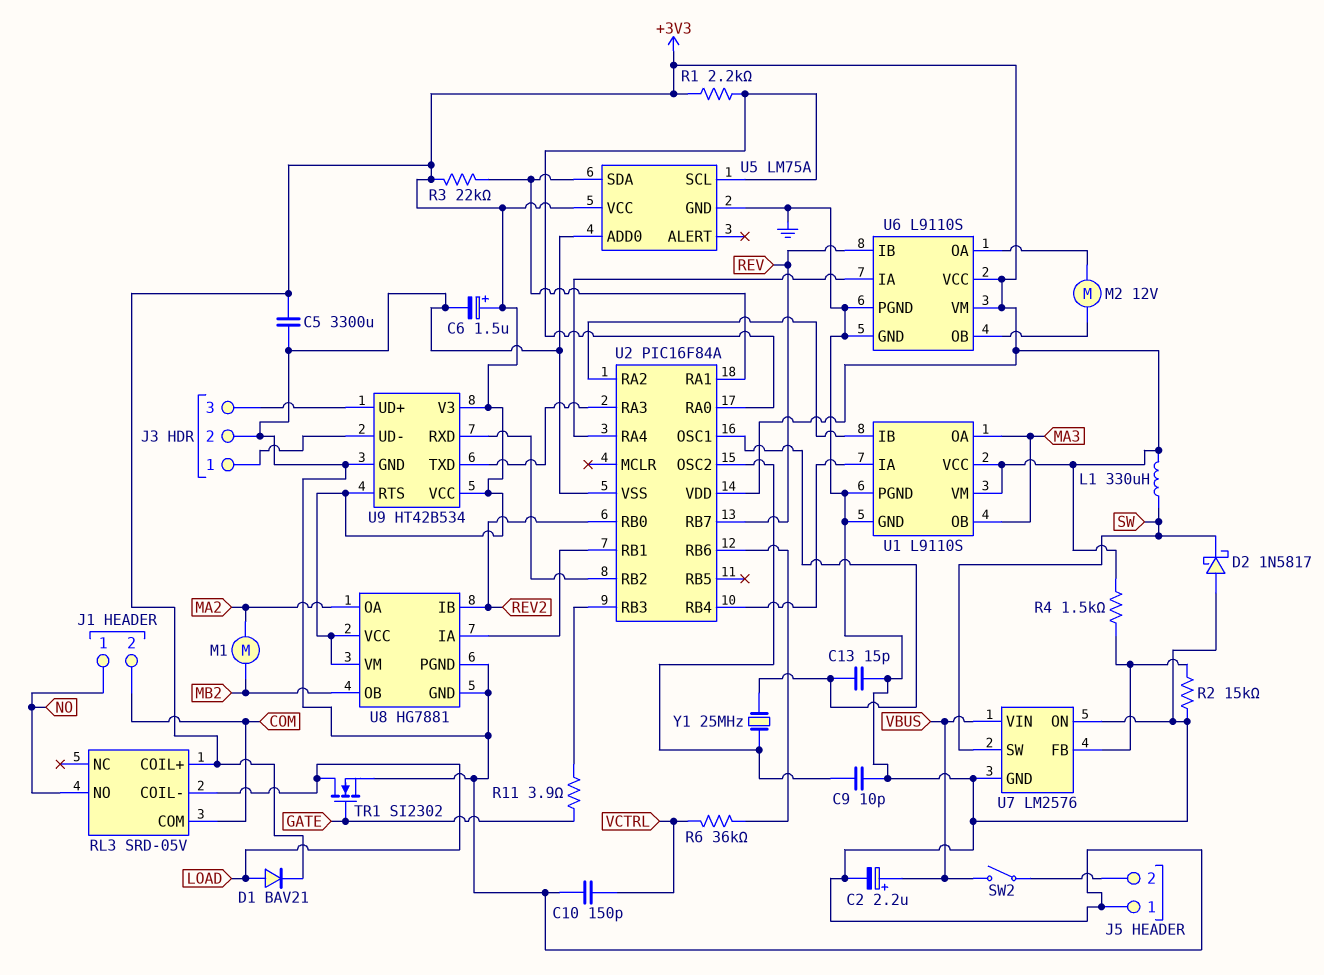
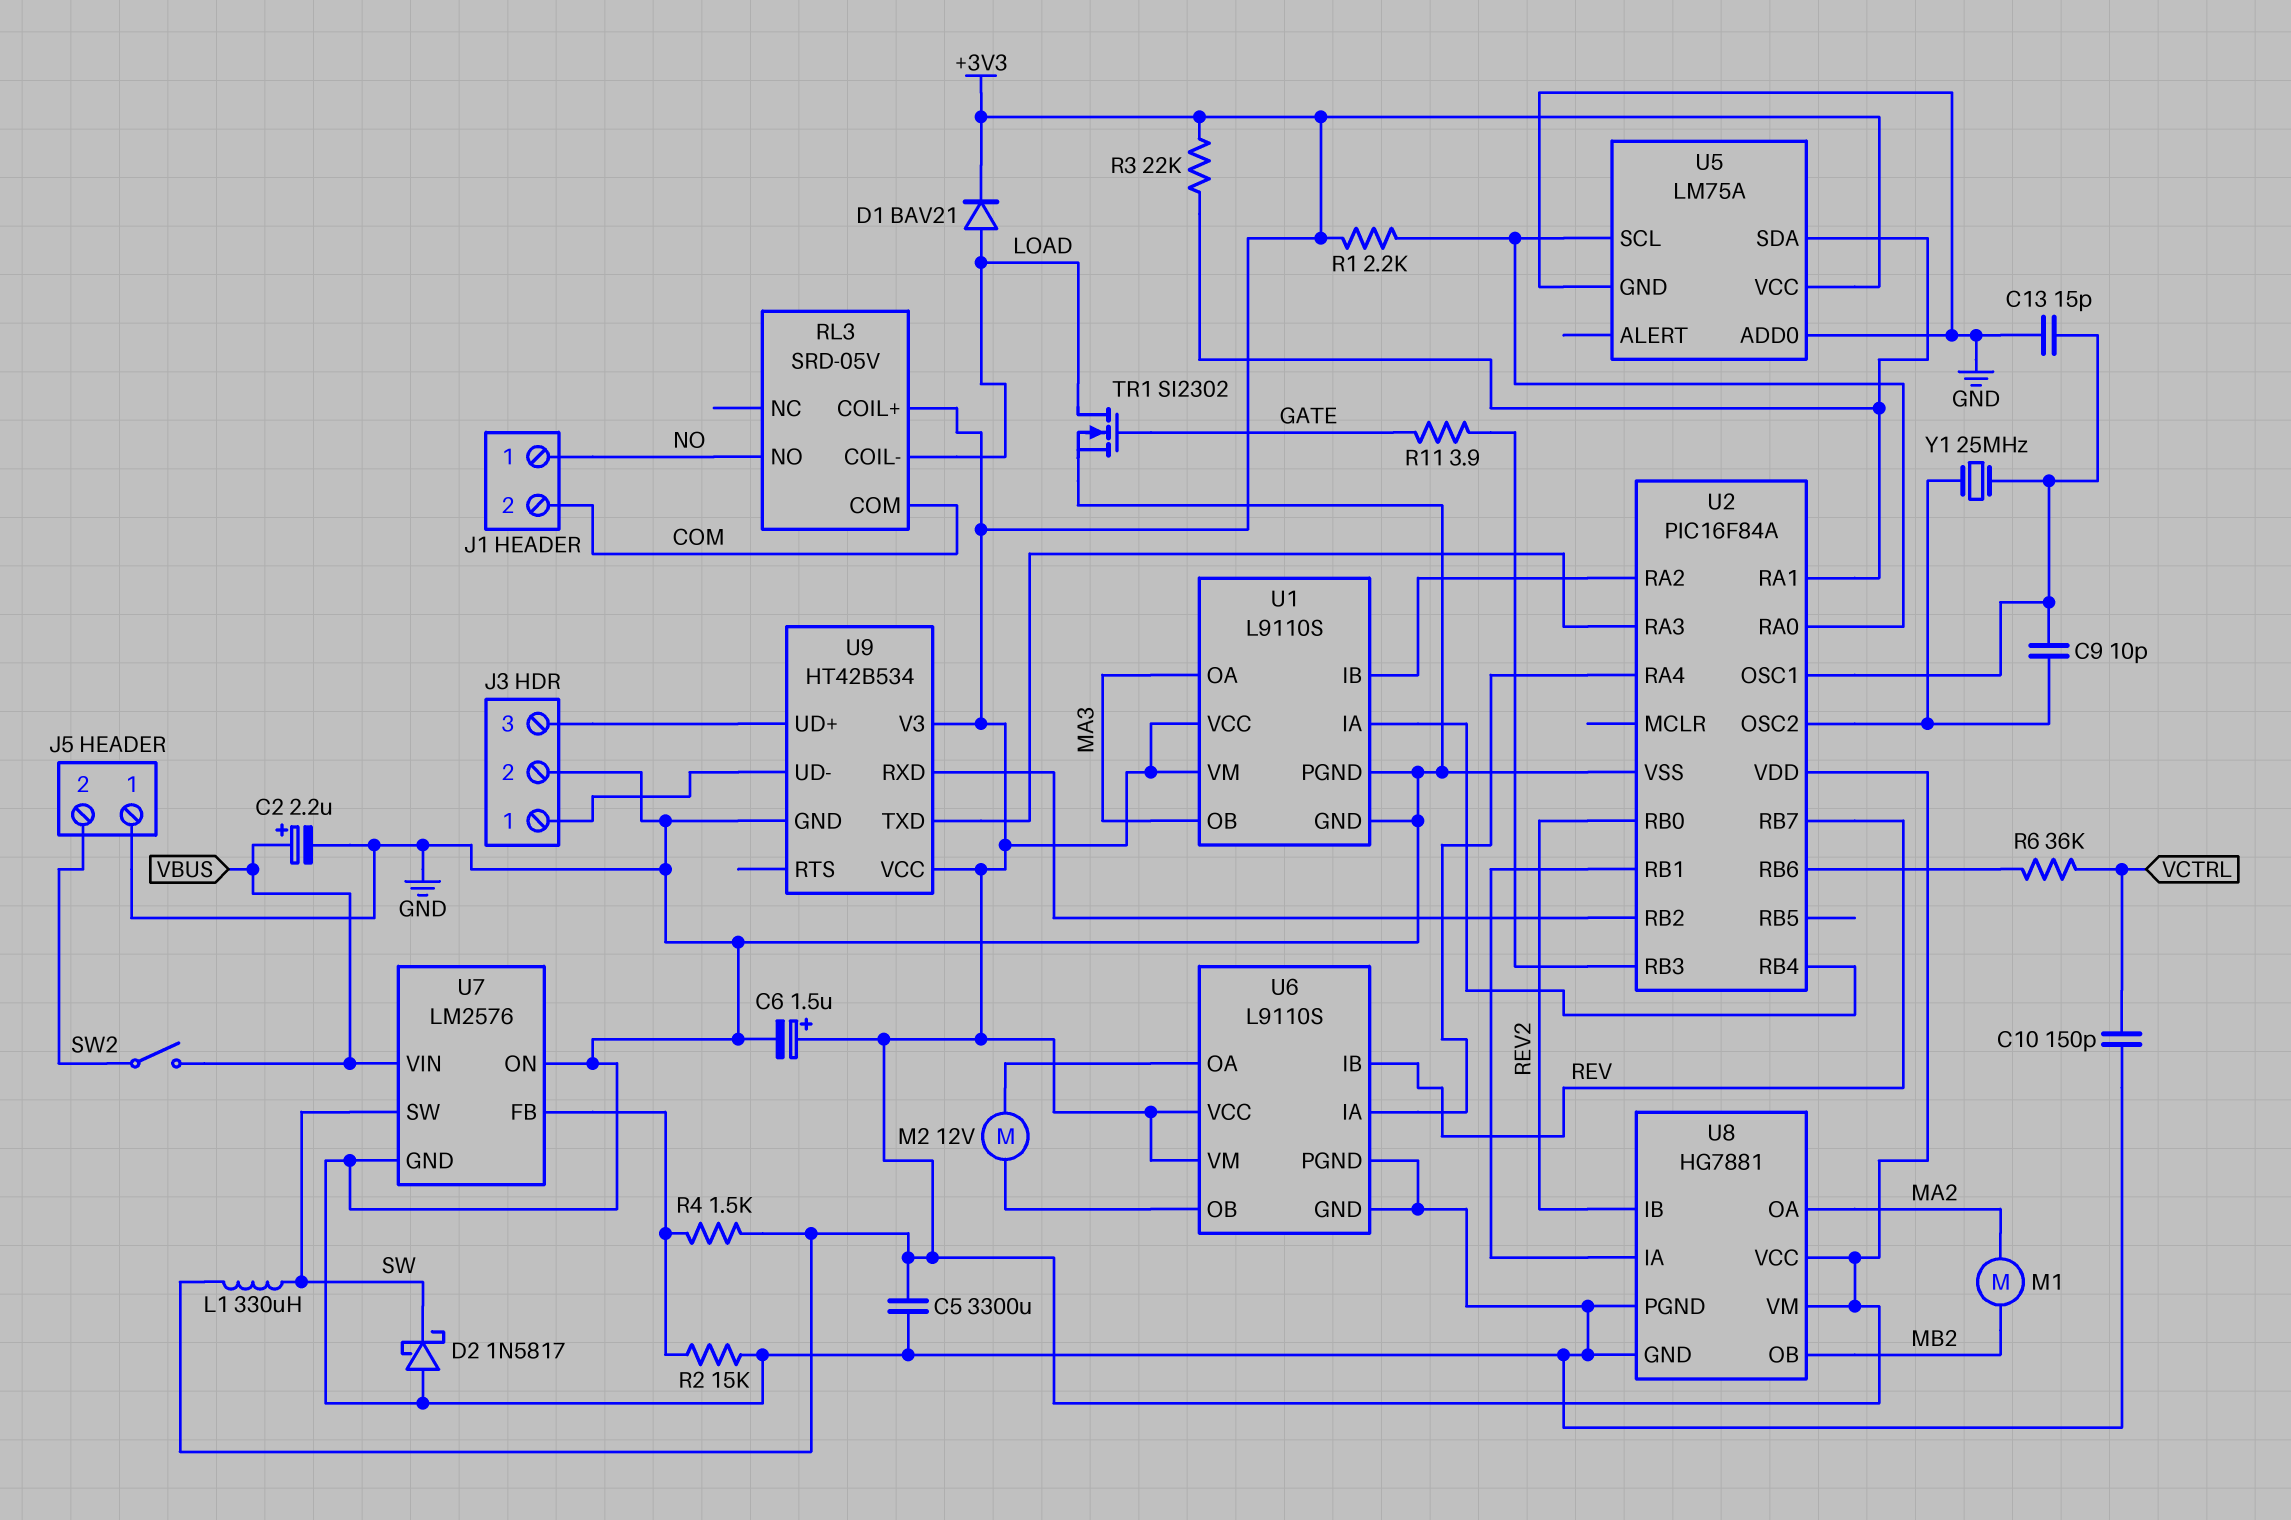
C9: 10pF (GND, U2/OSC2) -> 10pF (U2/OSC1, U2/OSC2)
U9 pin RTS: +3V3 -> none

